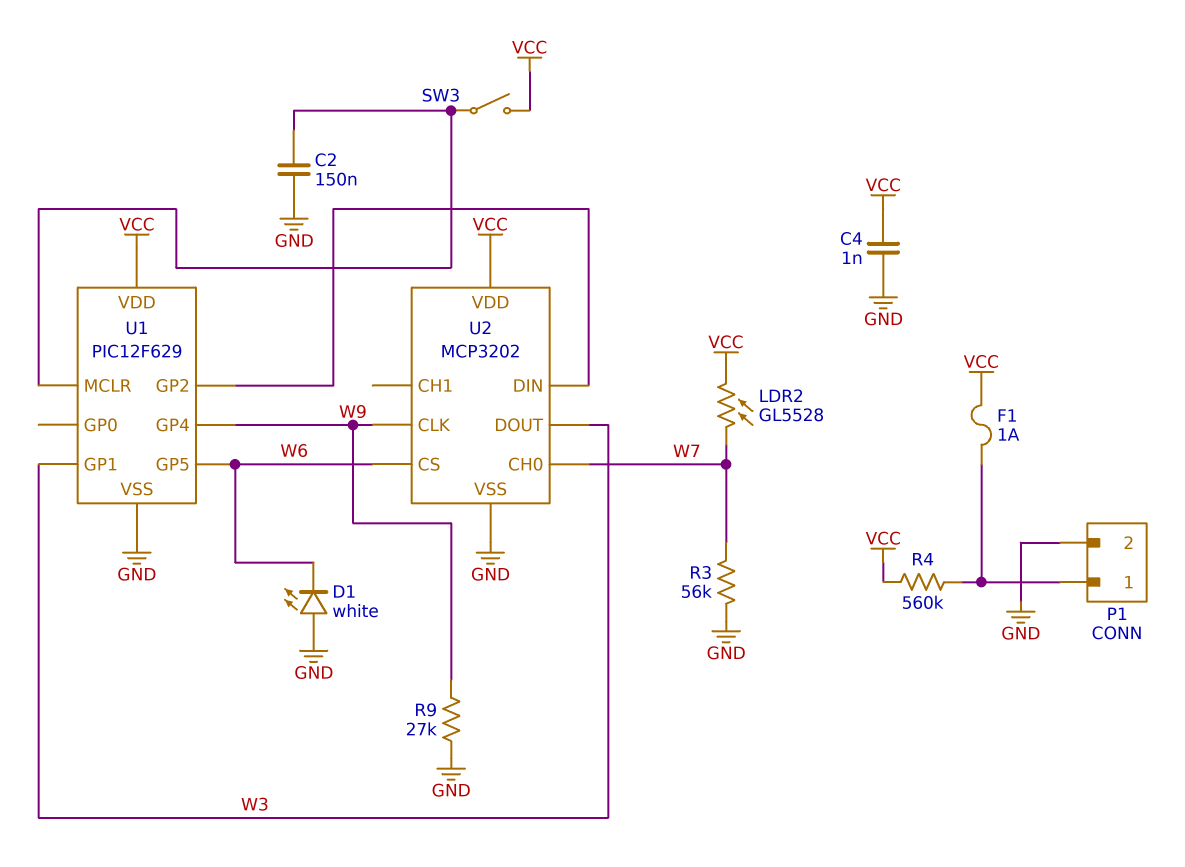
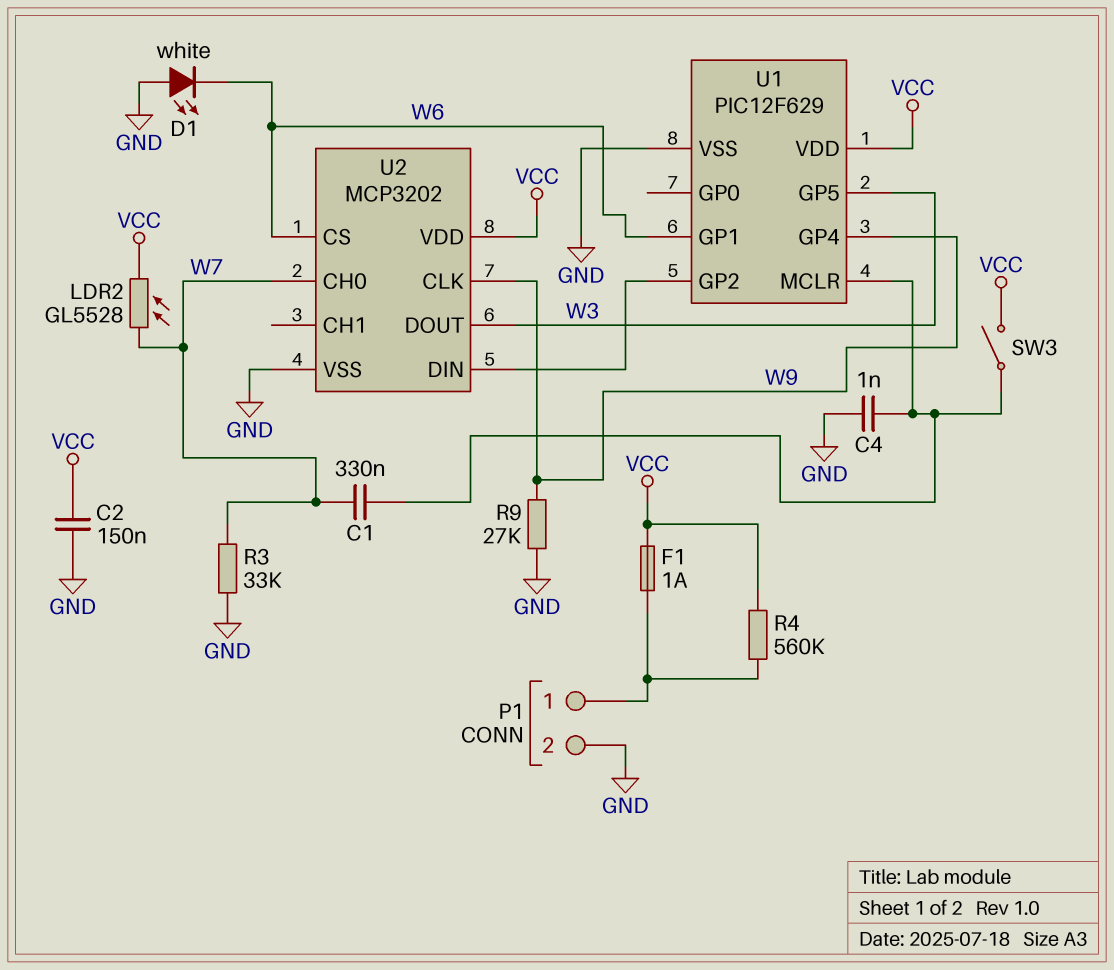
C1: none -> 330nF (U1/MCLR, W7)
C2: 150nF (GND, U1/MCLR) -> 150nF (GND, VCC)
C4: 1nF (GND, VCC) -> 1nF (GND, U1/MCLR)
R3: 56k (GND, W7) -> 33k (GND, W7)
U1 pin GP1: W3 -> W6
U1 pin GP5: W6 -> W3

